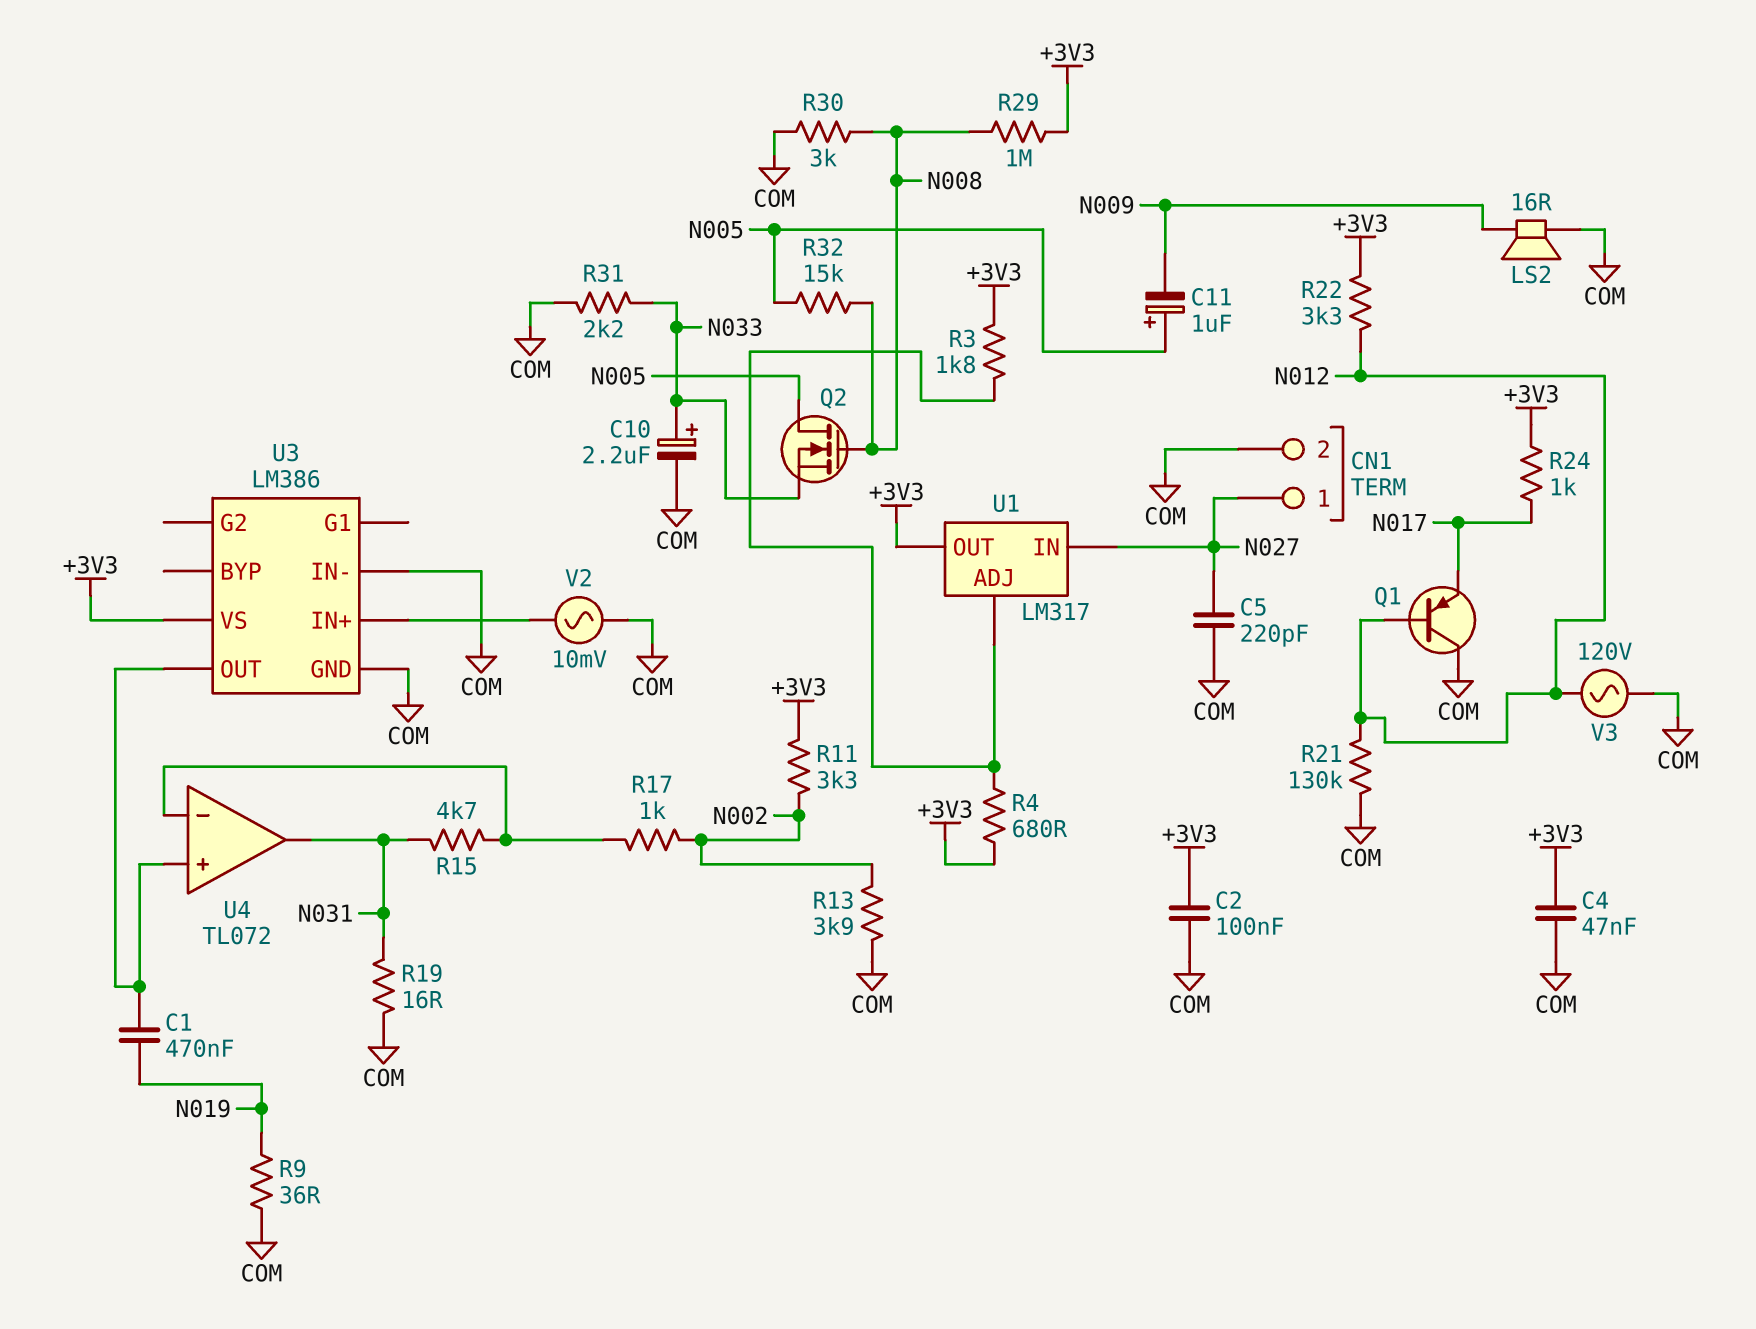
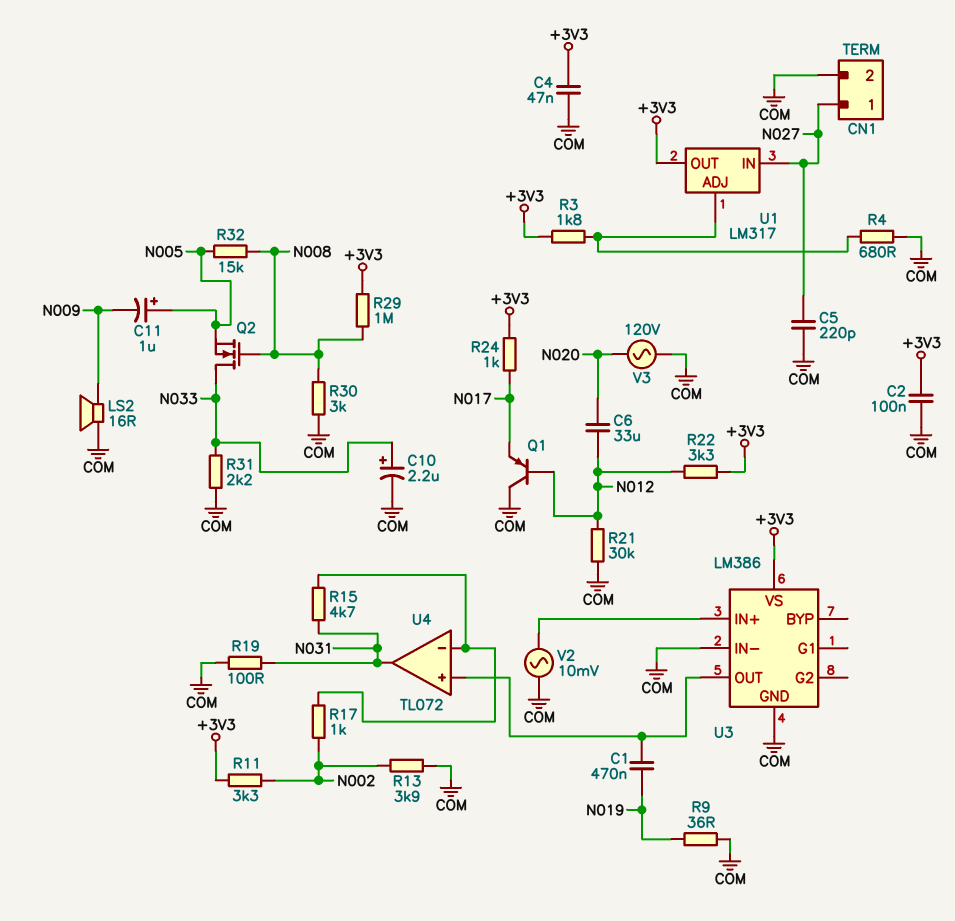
C6: none -> 33uF (N012, N020)
Q2: NMOS (G N008, D N005, S N033) -> NMOS (G N008, D N033, S N005)
R4: 680 (+3V3, U1/ADJ) -> 680 (COM, U1/ADJ)
R19: 16 (COM, N031) -> 100 (COM, N031)
R21: 130k (COM, N012) -> 30k (COM, N012)
V3: AC 120V (COM, N012) -> AC 120V (COM, N020)

